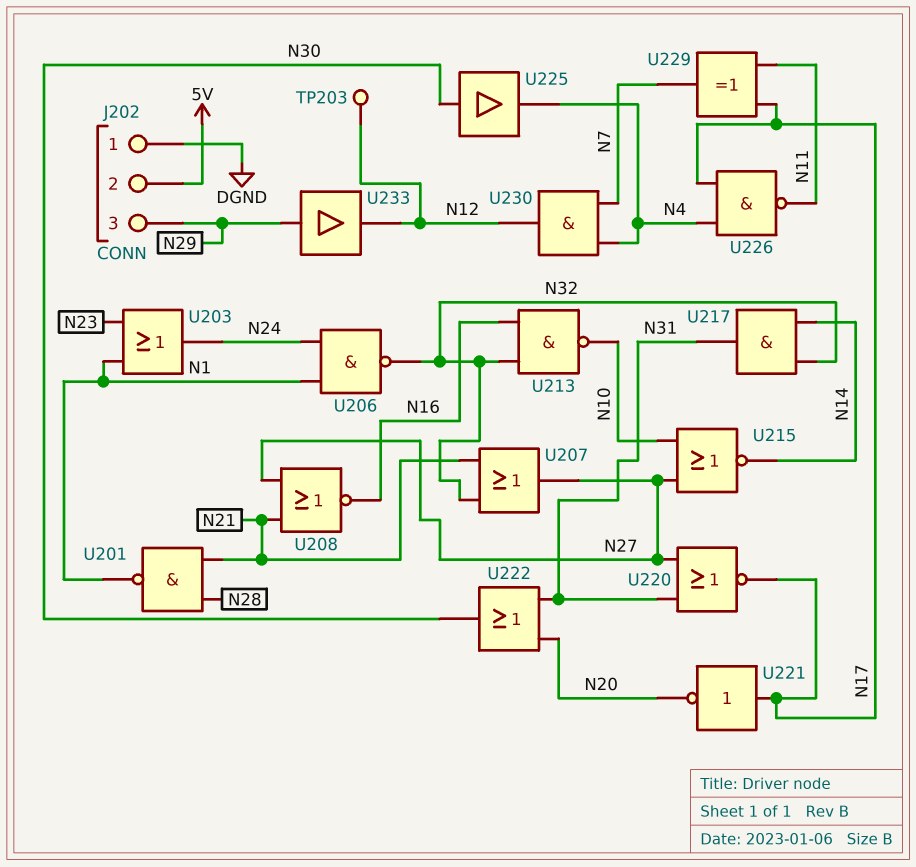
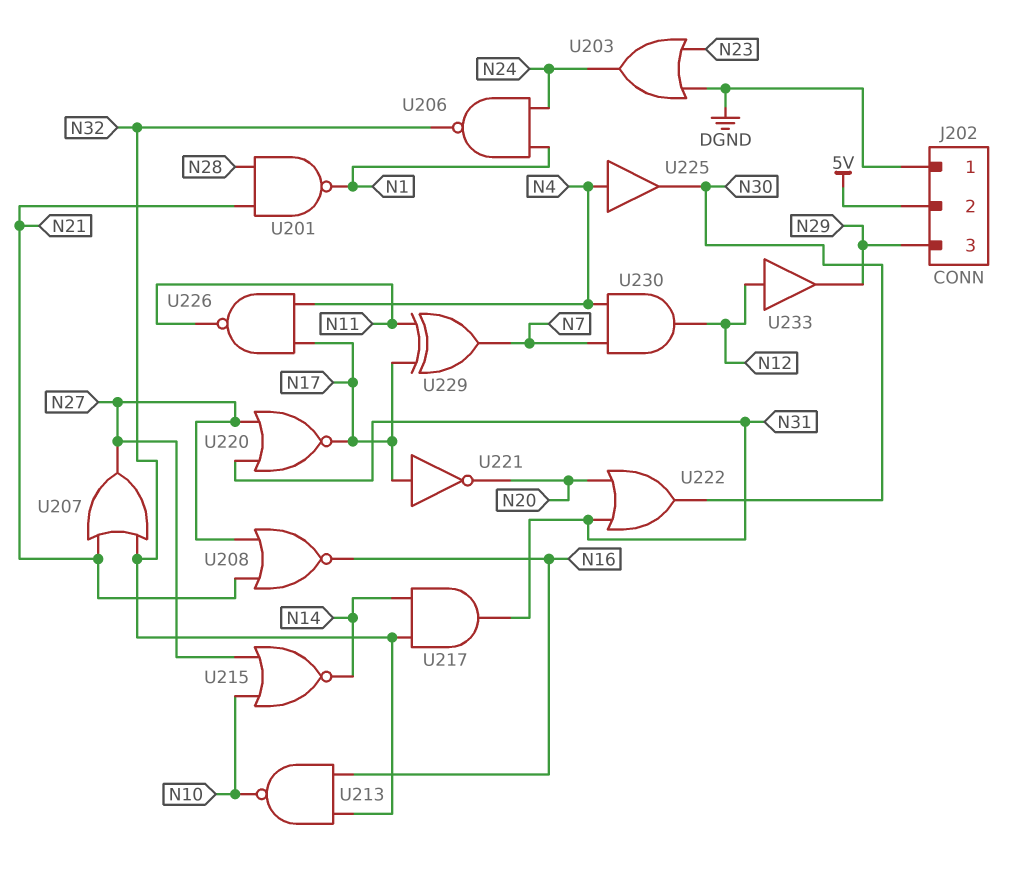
TP203: test point (N12) -> none
U203: OR (in N1, in N23, out N24) -> OR (in DGND, in N23, out N24)
U225: buffer (in N30, out N4) -> buffer (in N4, out N30)
U233: buffer (in N29, out N12) -> buffer (in N12, out N29)

